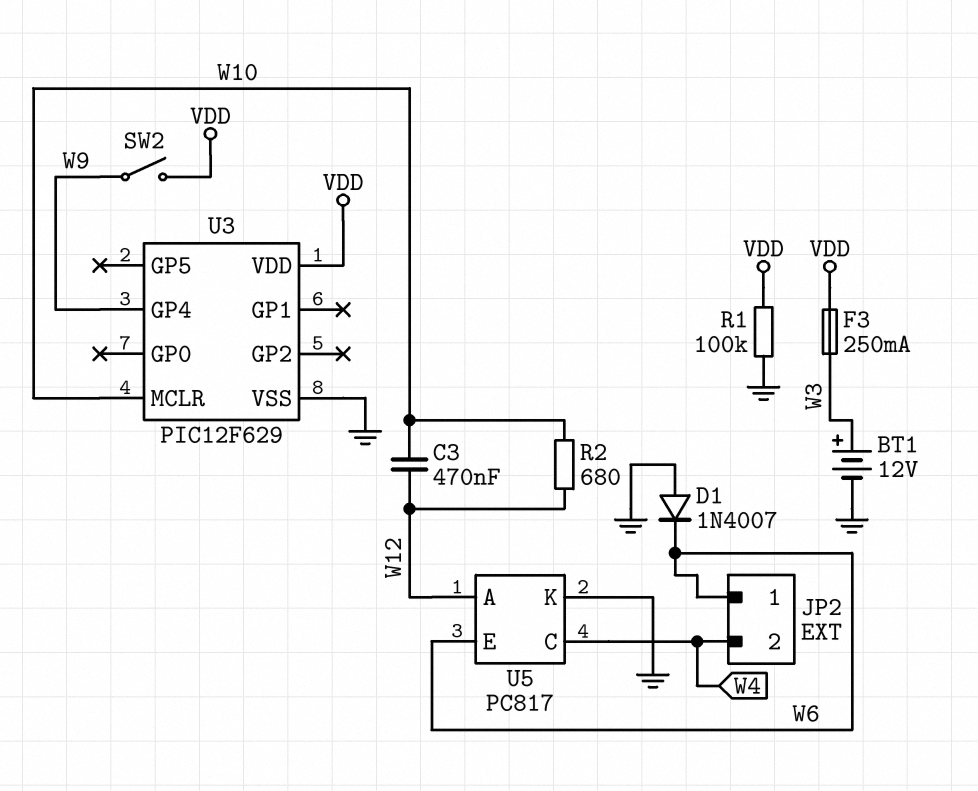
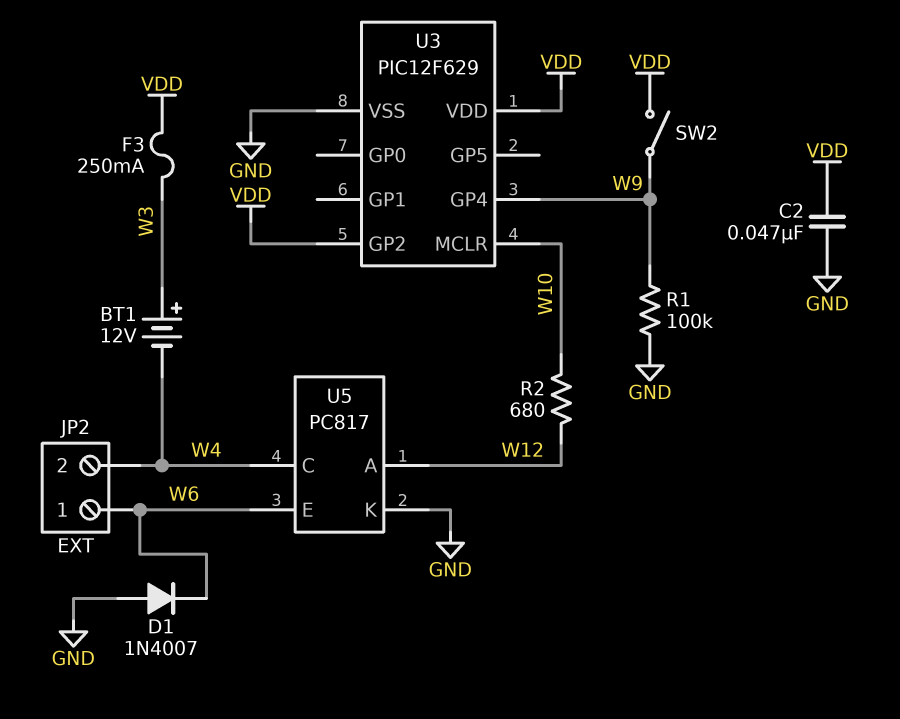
BT1: 12V (plus W3, minus GND) -> 12V (plus W3, minus W4)
C2: none -> 47nF (GND, VDD)
C3: 470nF (W10, W12) -> none
R1: 100k (GND, VDD) -> 100k (GND, W9)
U3 pin GP2: none -> VDD

